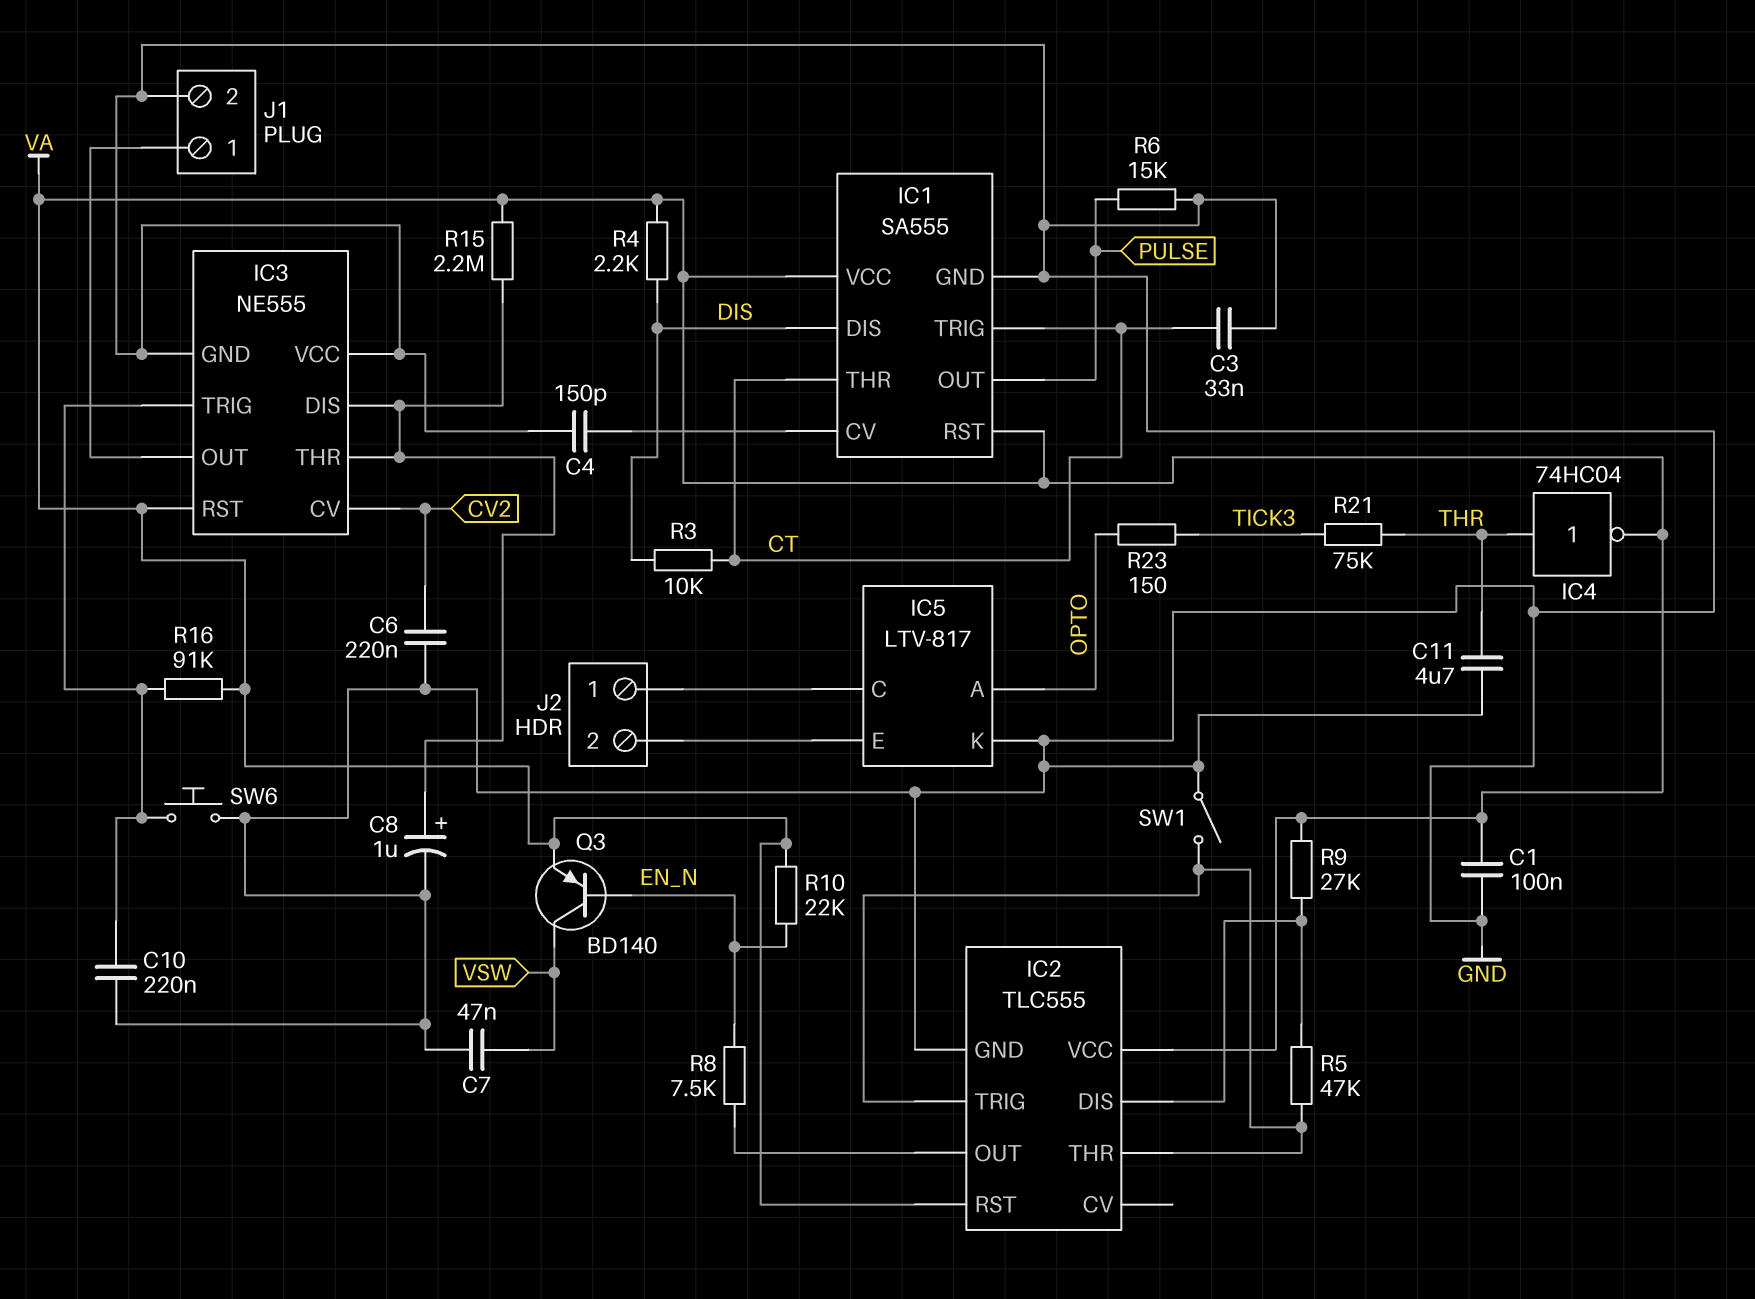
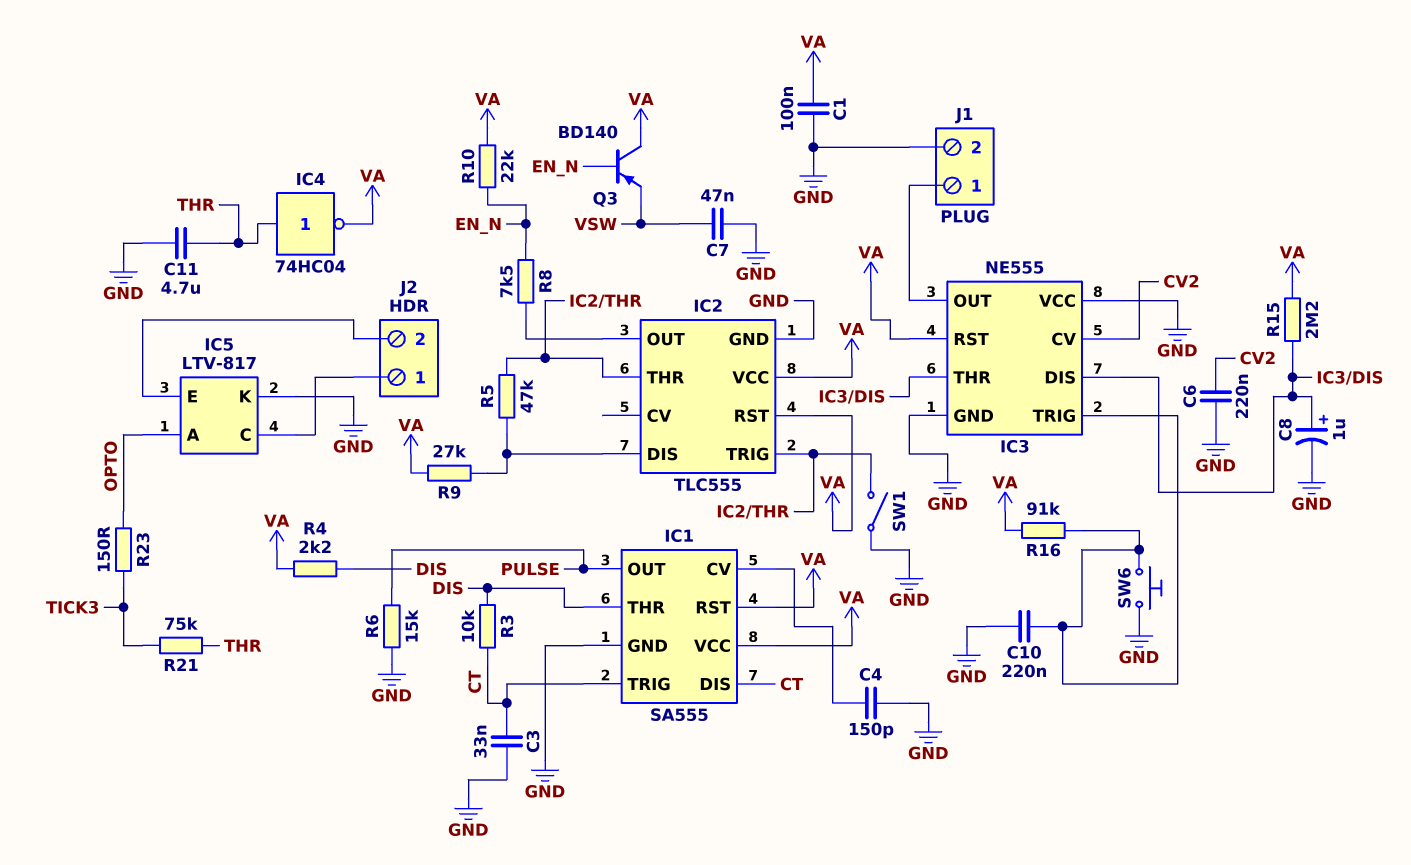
IC1 pin DIS: DIS -> CT
IC1 pin THR: CT -> DIS
Q3: PNP BD140 (B EN_N, C VSW, E VA) -> PNP BD140 (B EN_N, C VA, E VSW)

